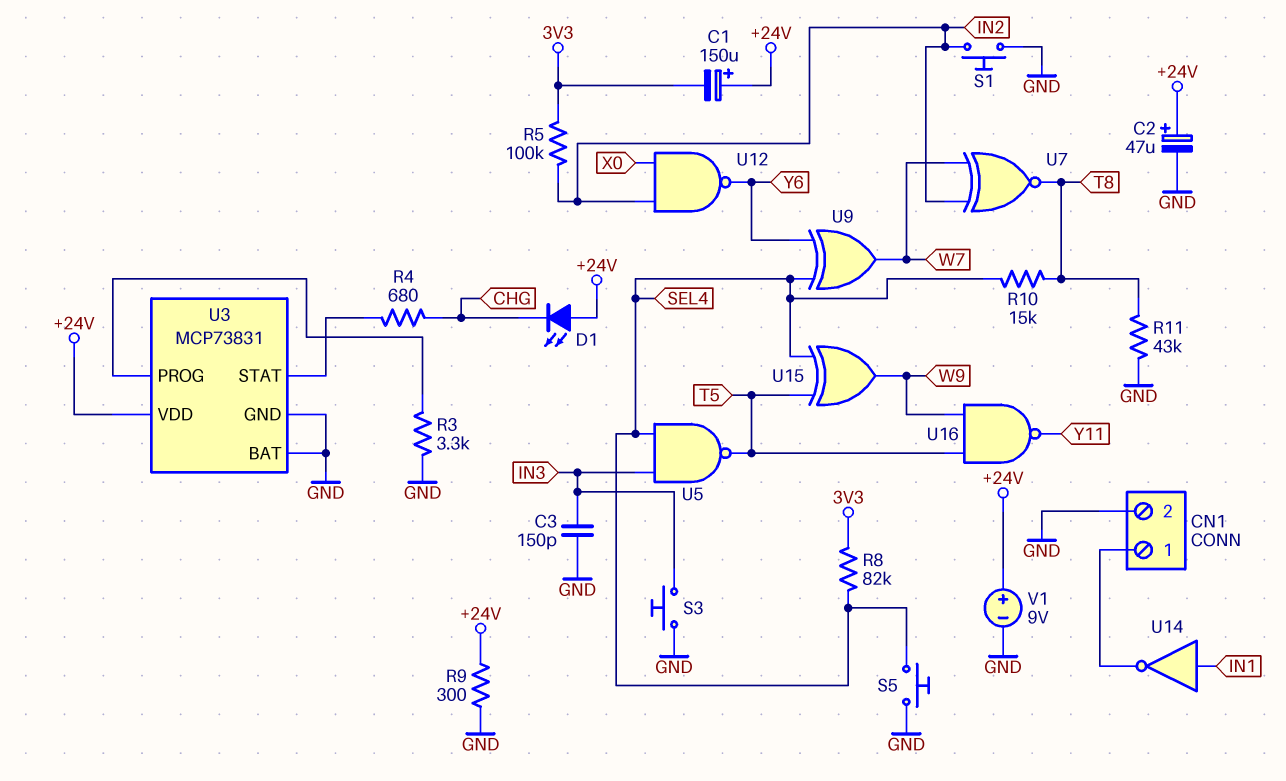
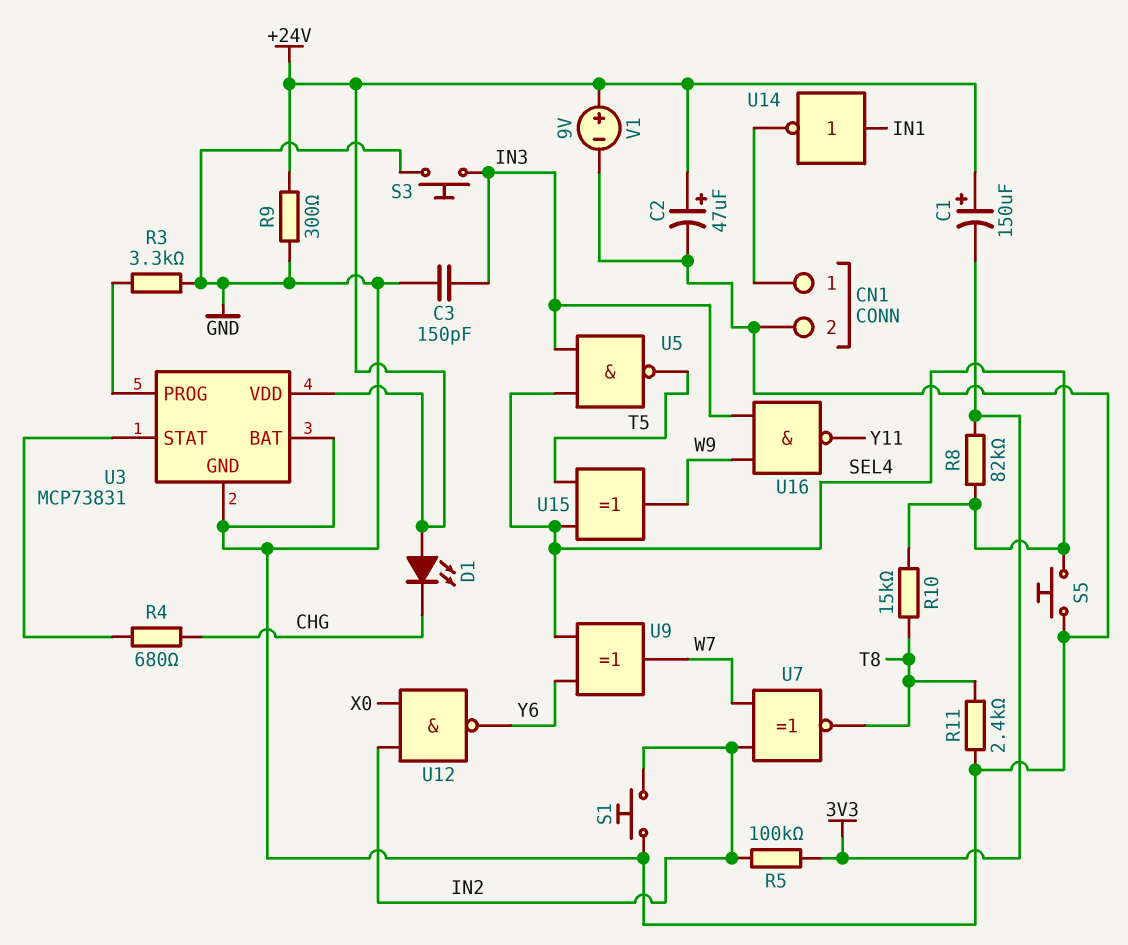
R11: 43k (GND, T8) -> 2.4k (GND, T8)
U16: NAND (in T5, in W9, out Y11) -> NAND (in IN3, in W9, out Y11)

